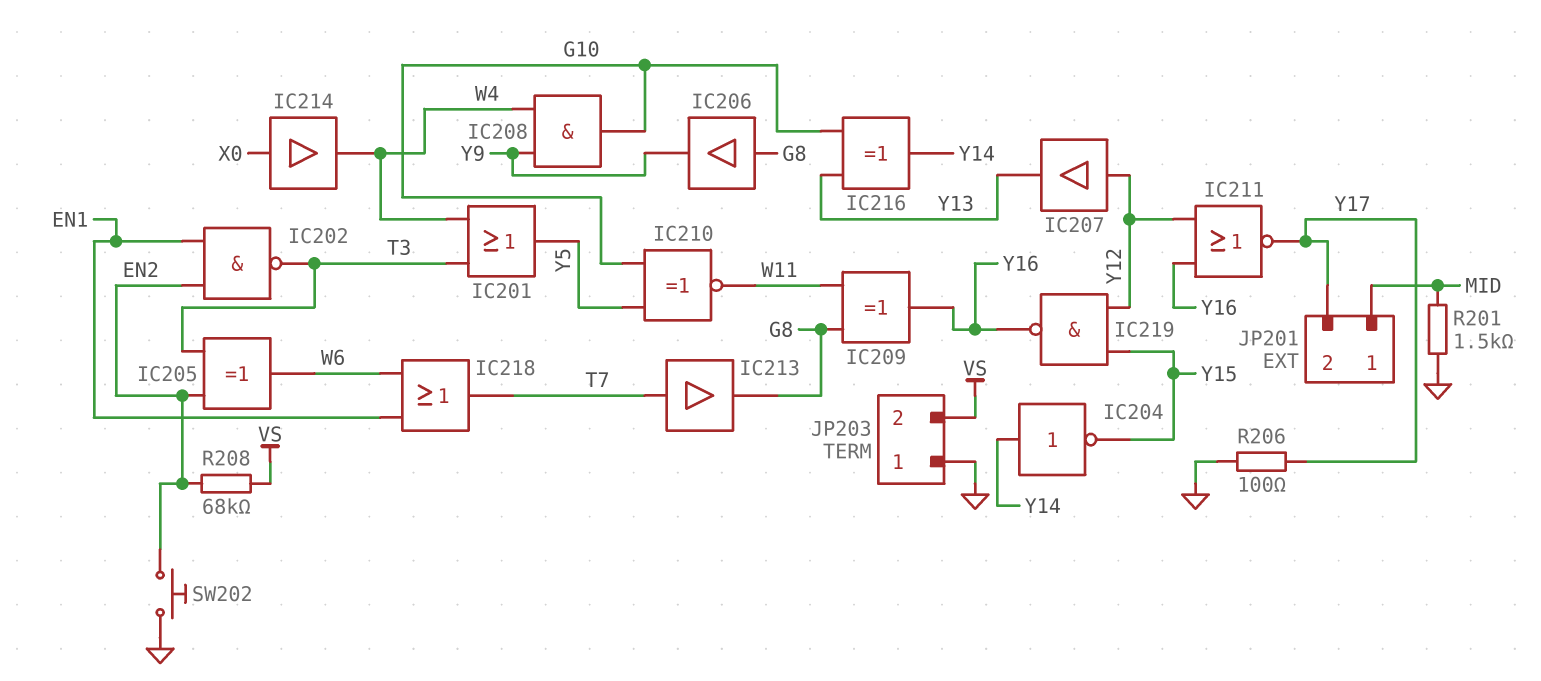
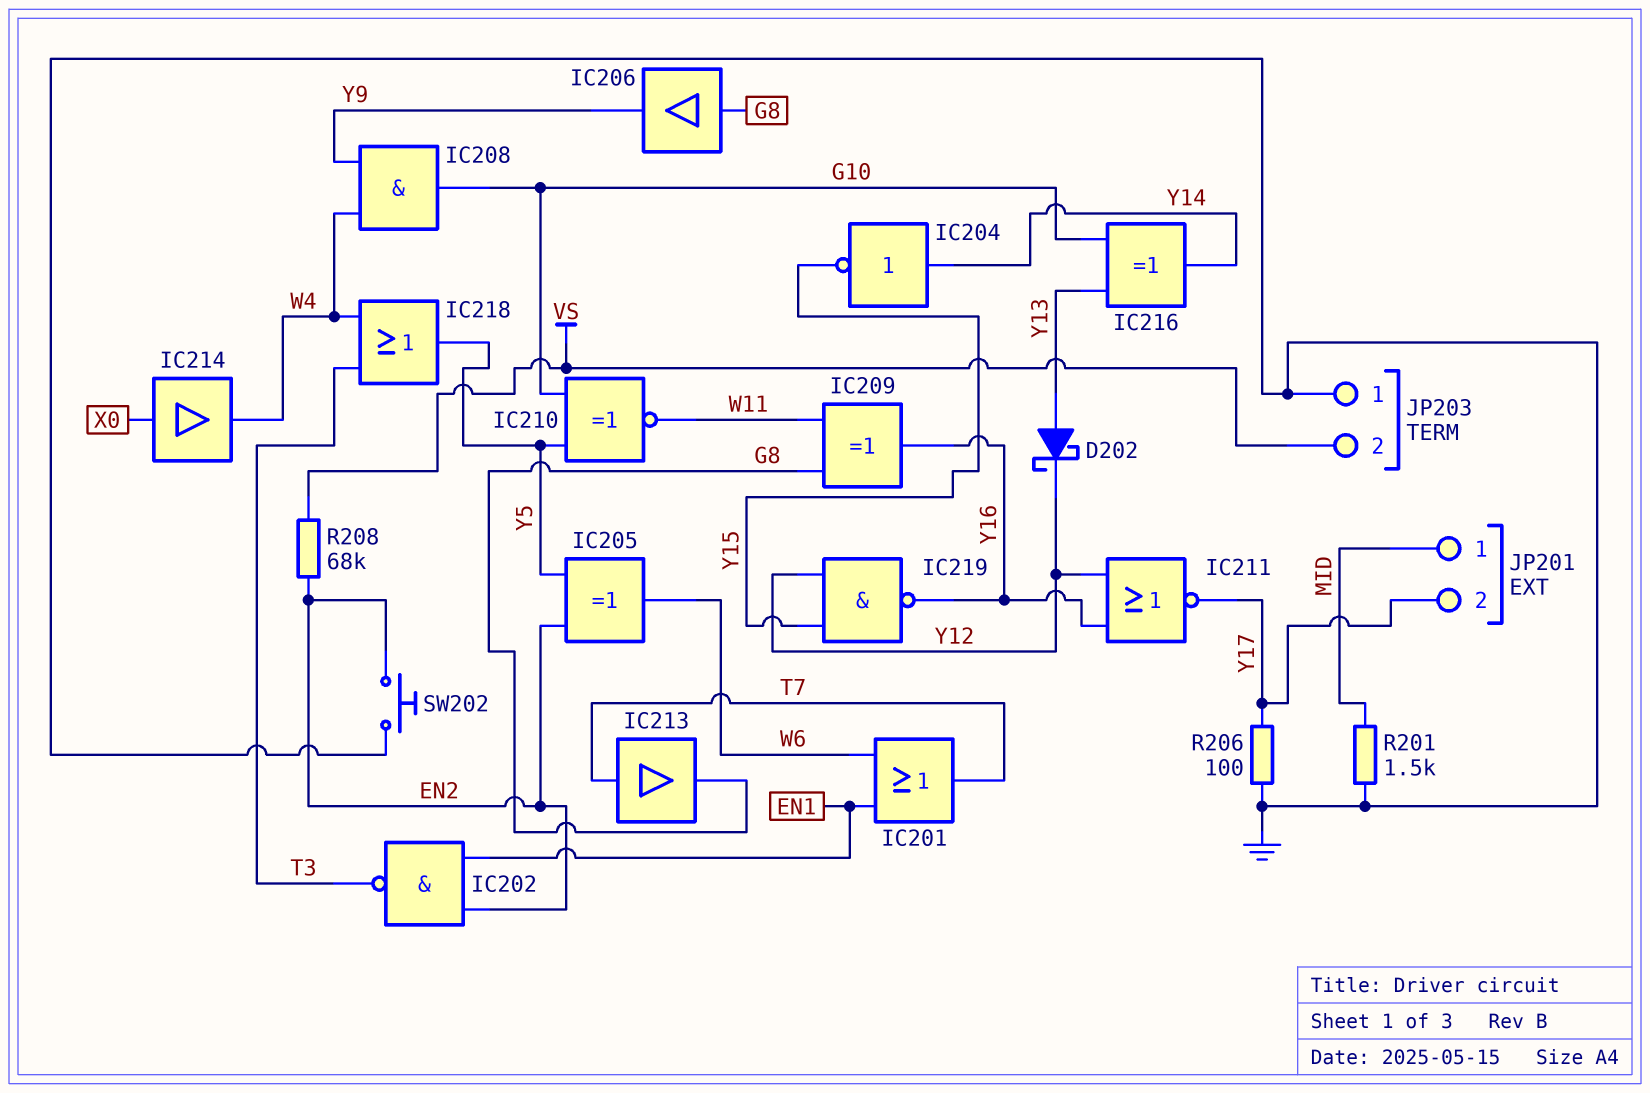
D202: none -> schottky (A Y13, K Y12)
IC201: OR (in T3, in W4, out Y5) -> OR (in EN1, in W6, out T7)
IC205: XOR (in EN2, in T3, out W6) -> XOR (in EN2, in Y5, out W6)
IC207: buffer (in Y12, out Y13) -> none
IC218: OR (in EN1, in W6, out T7) -> OR (in T3, in W4, out Y5)

